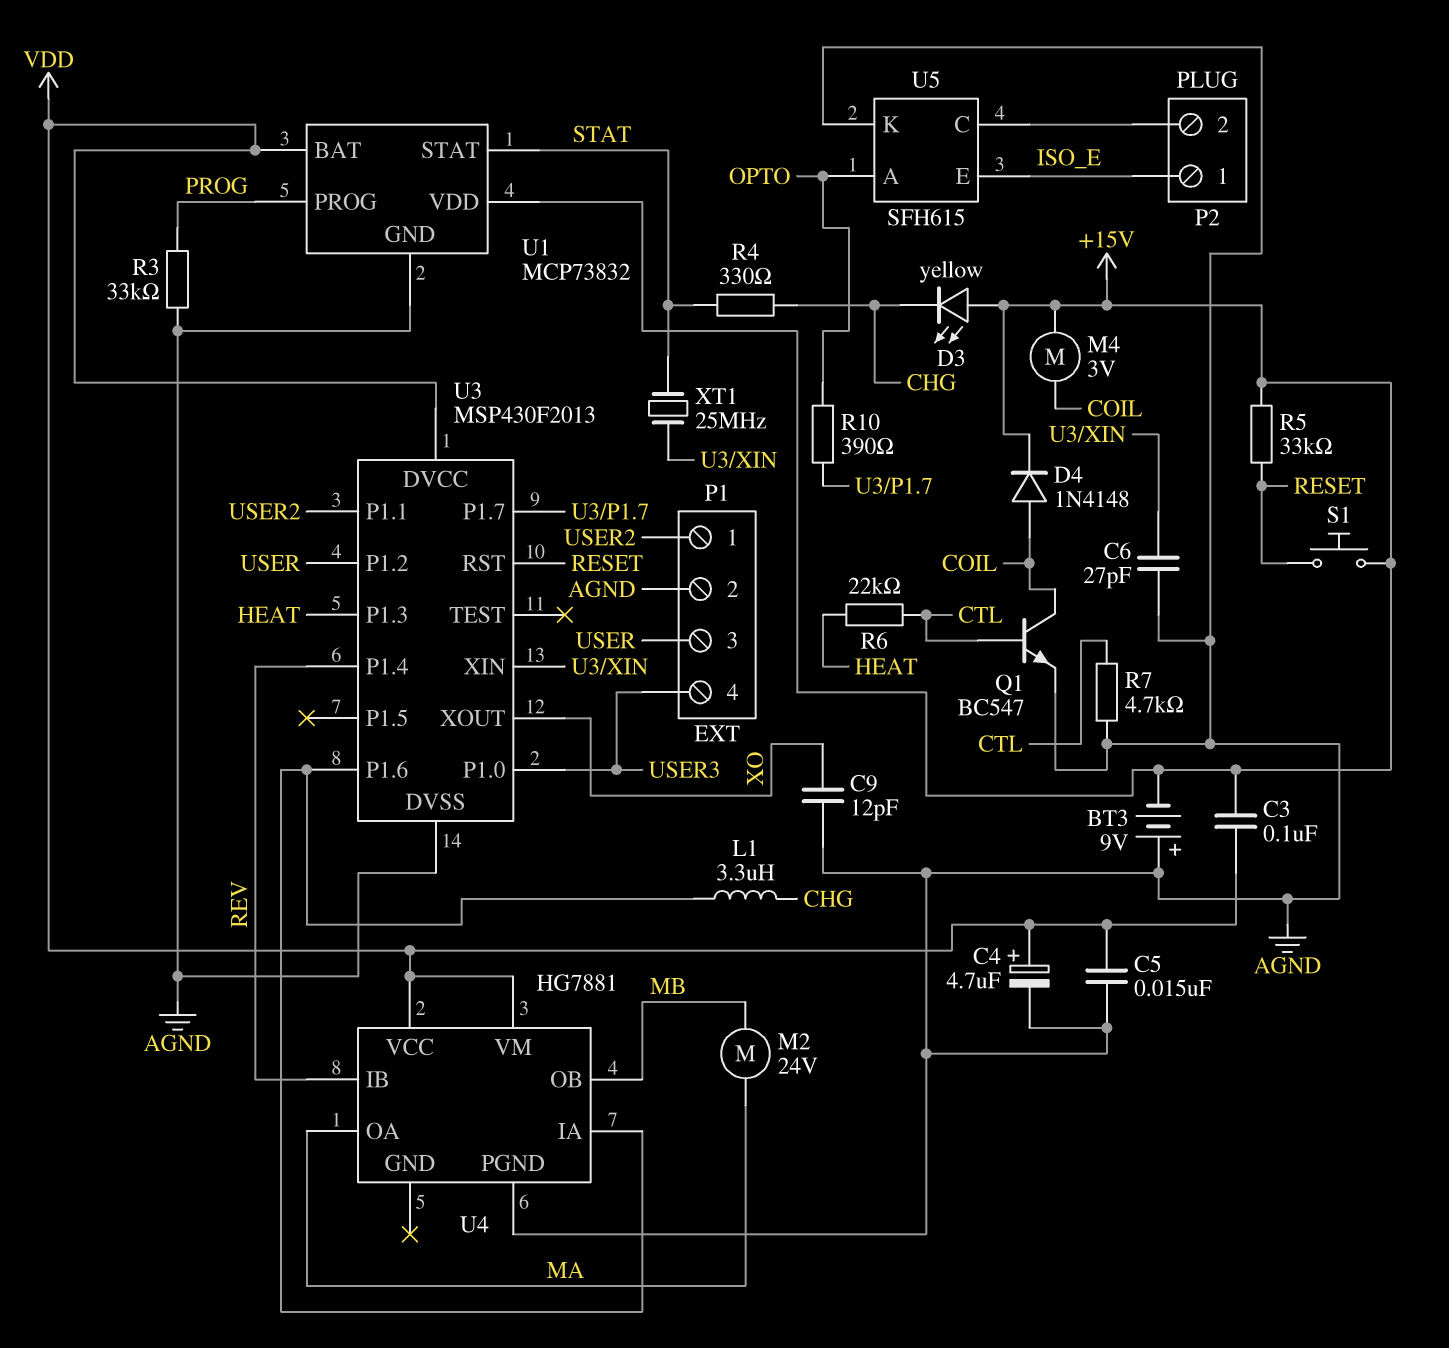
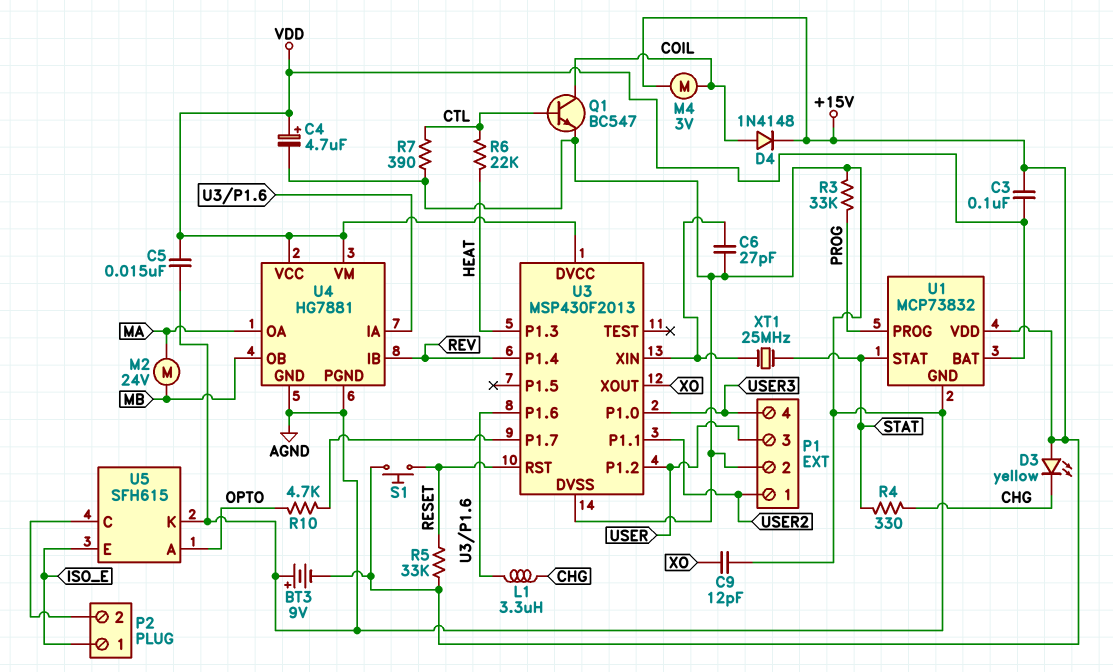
R7: 4.7k (AGND, CTL) -> 390 (AGND, CTL)
R10: 390 (OPTO, U3/P1.7) -> 4.7k (OPTO, U3/P1.7)
U4 pin GND: none -> AGND

